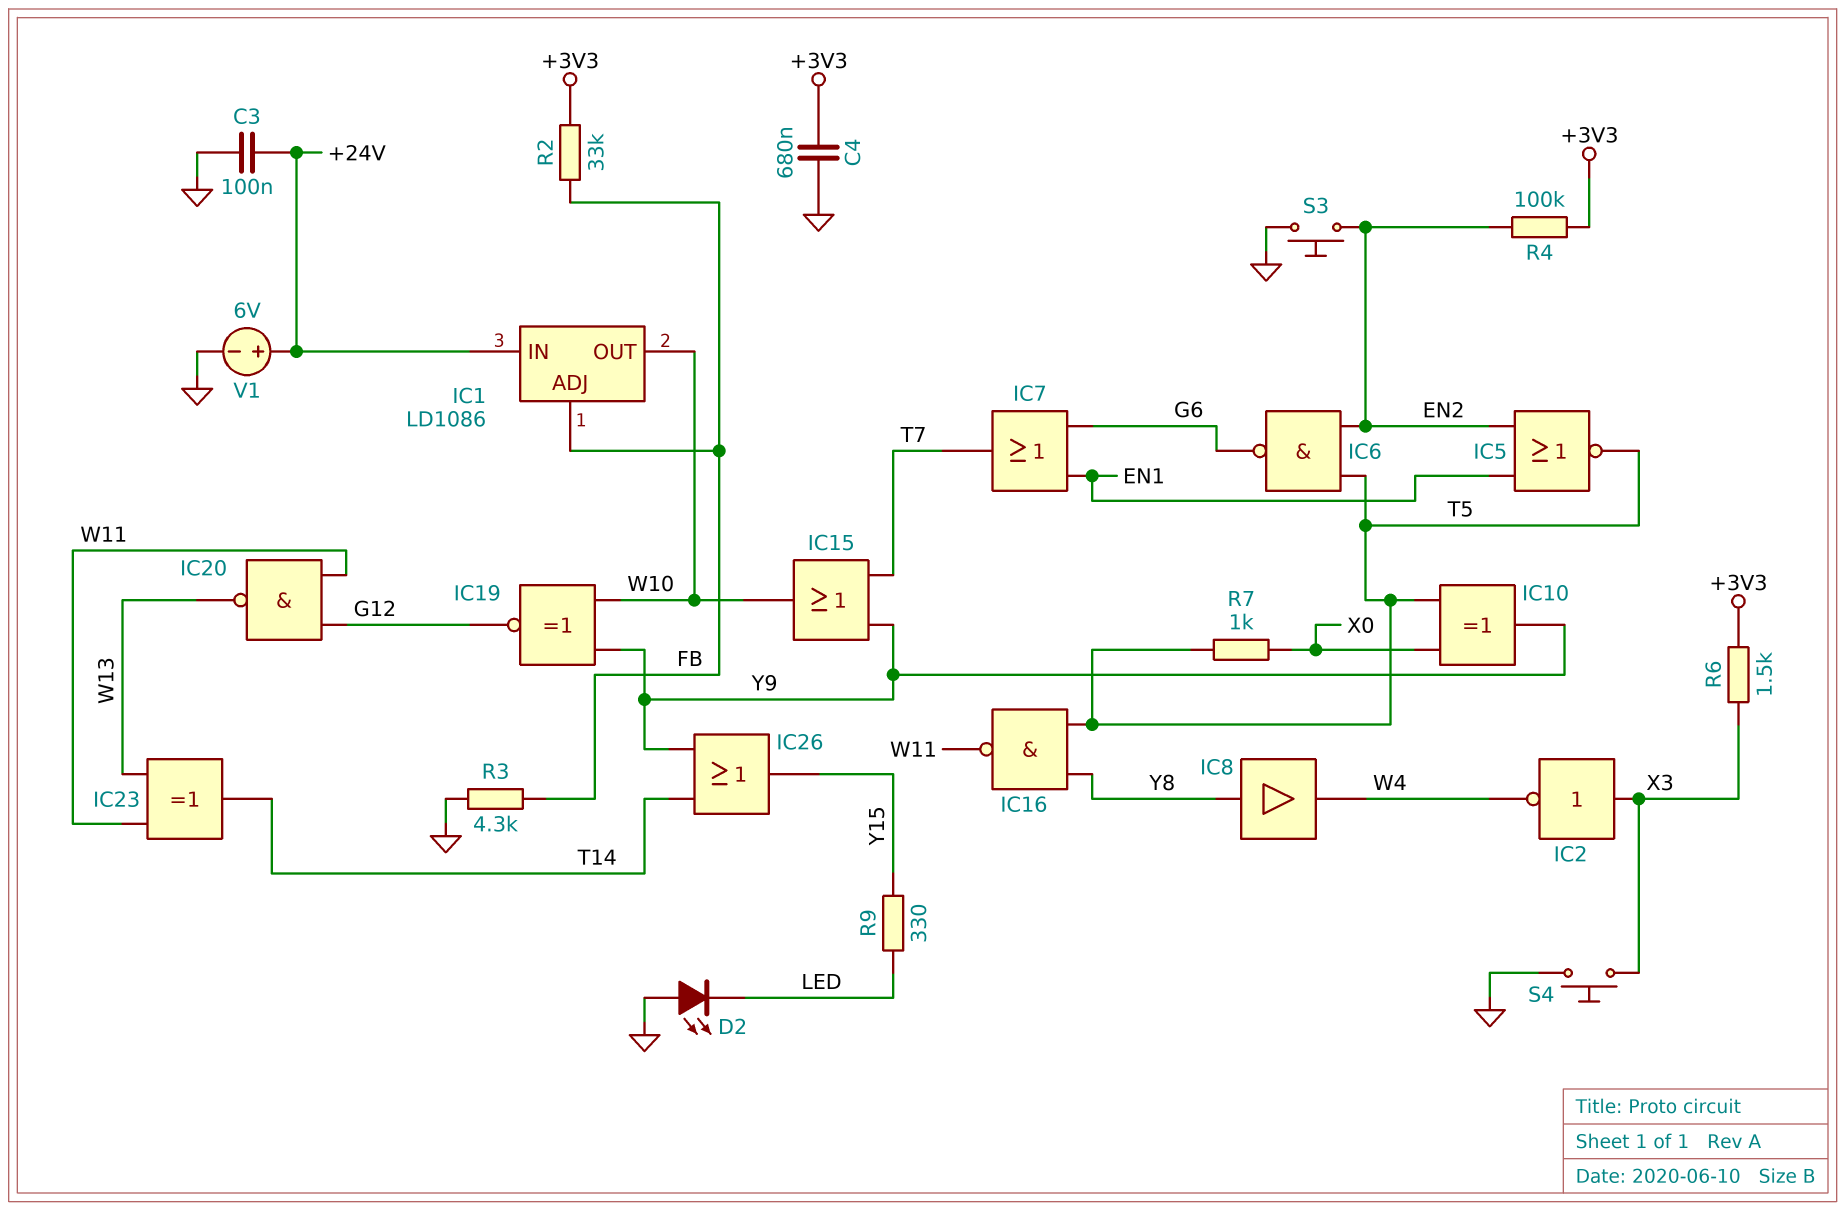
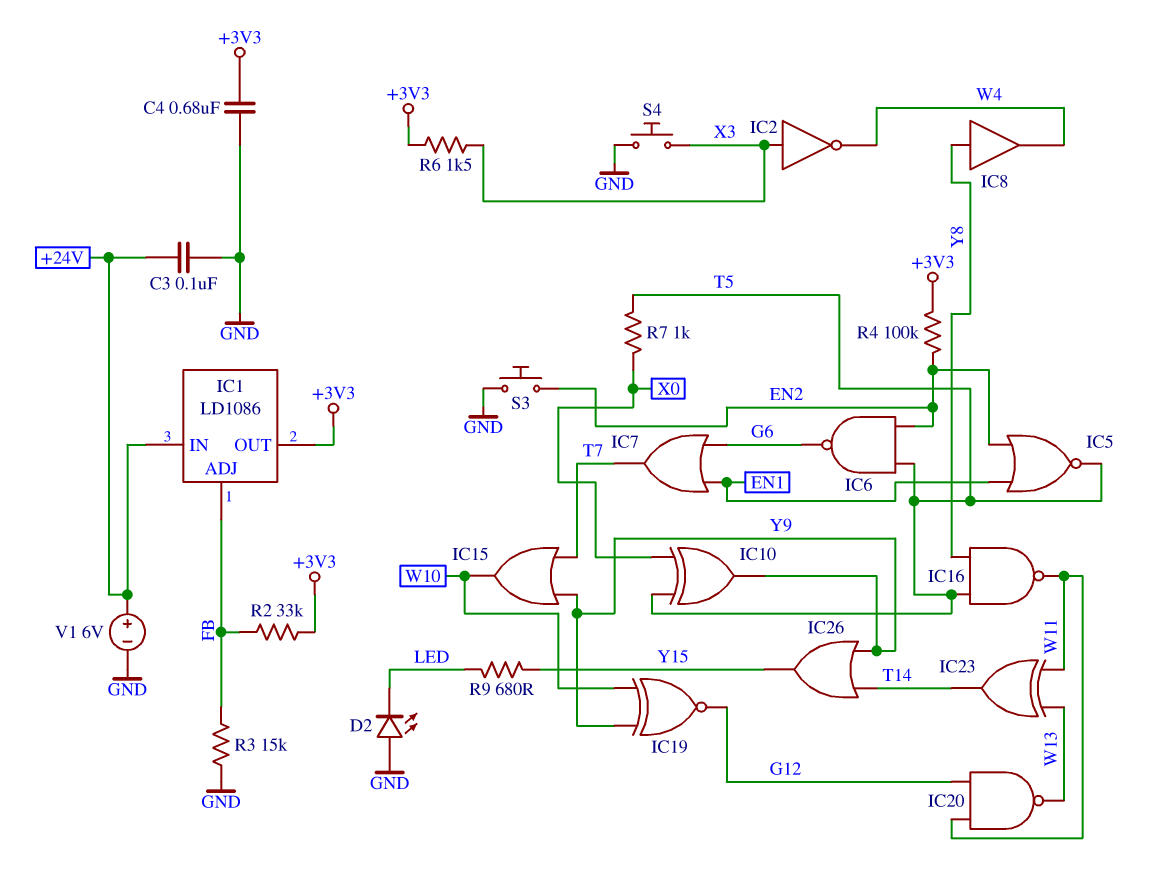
IC1 pin OUT: W10 -> +3V3
R3: 4.3k (FB, GND) -> 15k (FB, GND)
R9: 330 (LED, Y15) -> 680 (LED, Y15)

